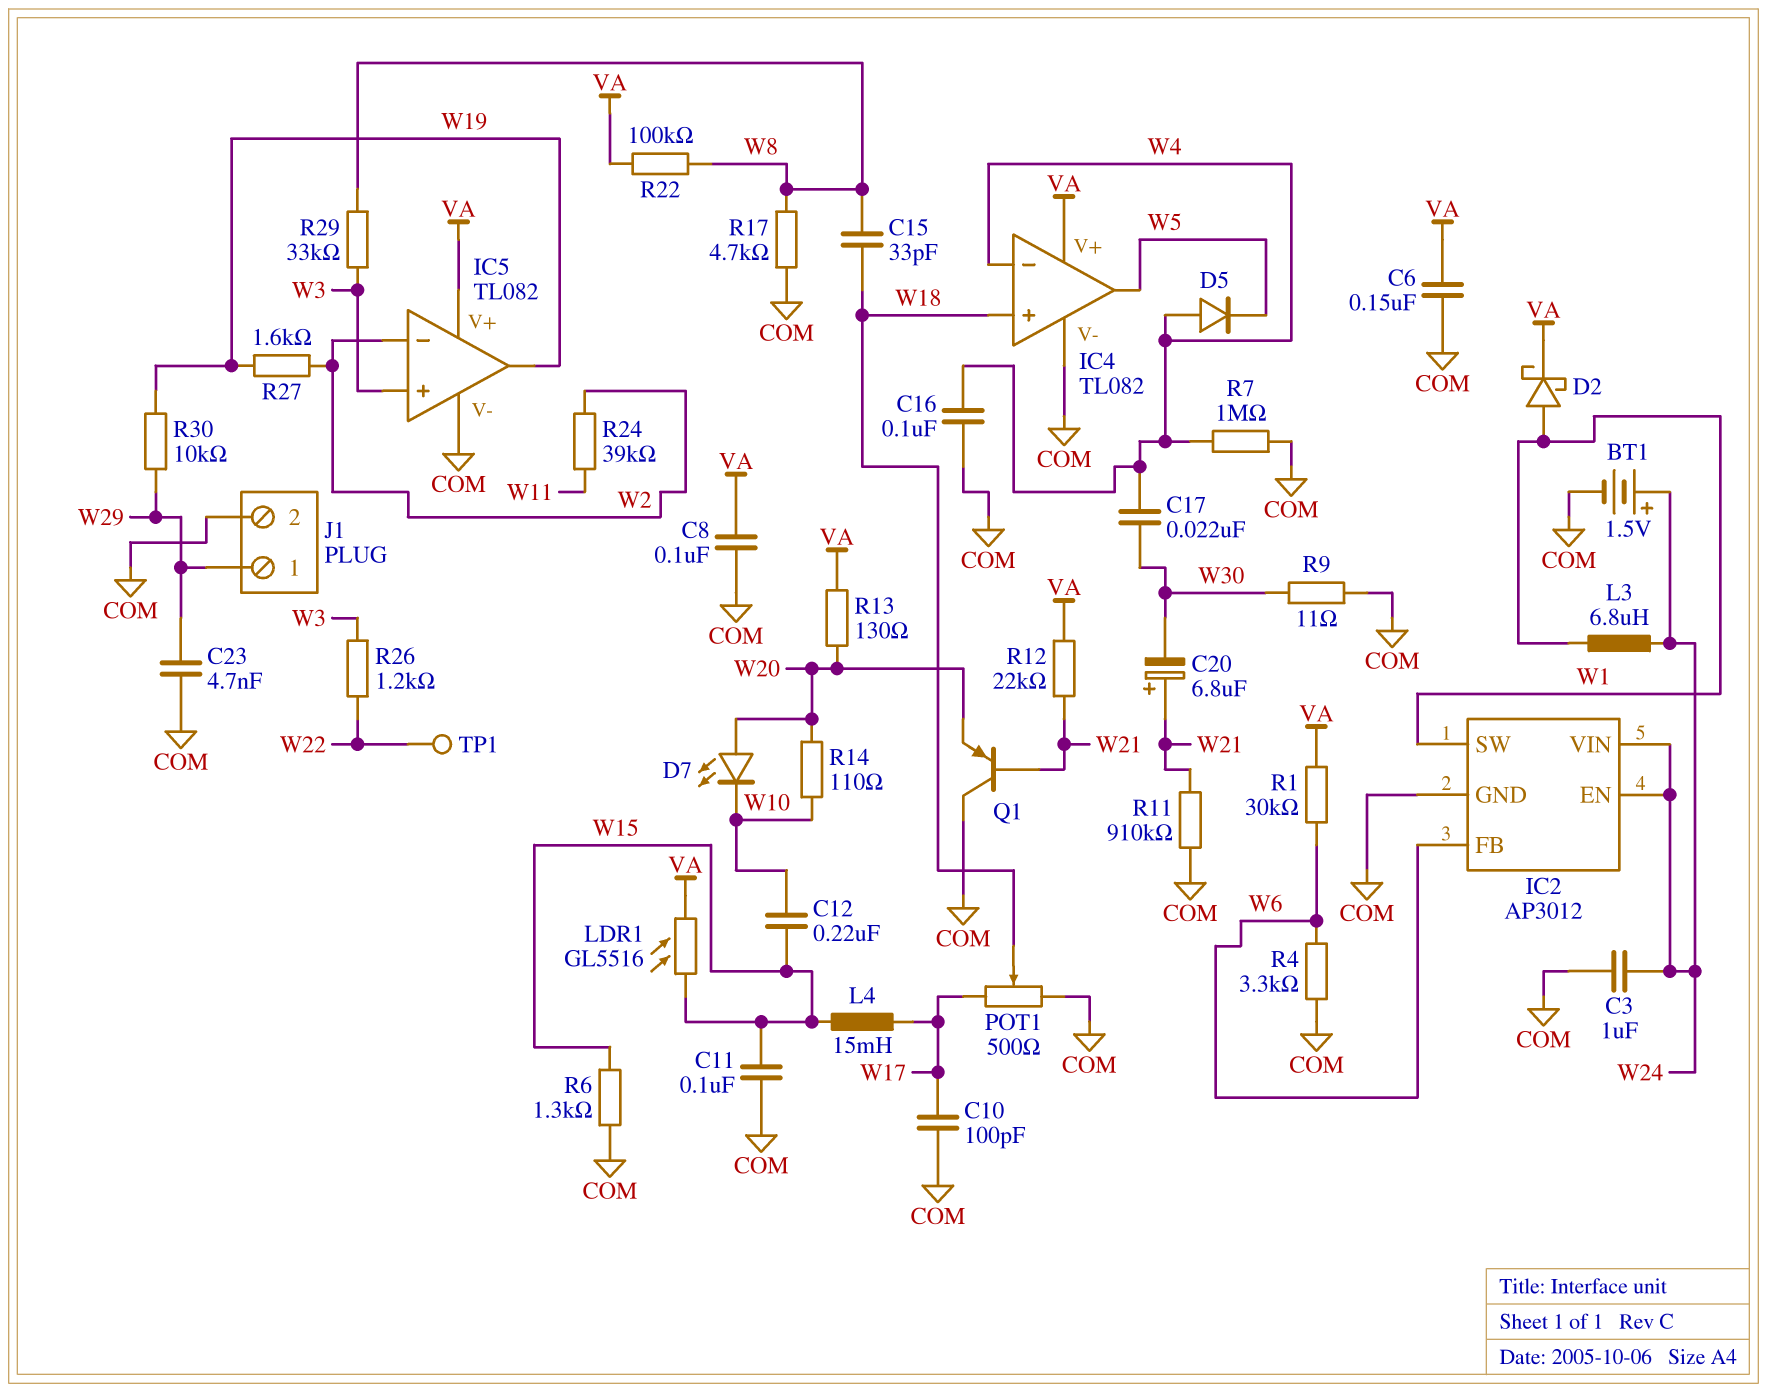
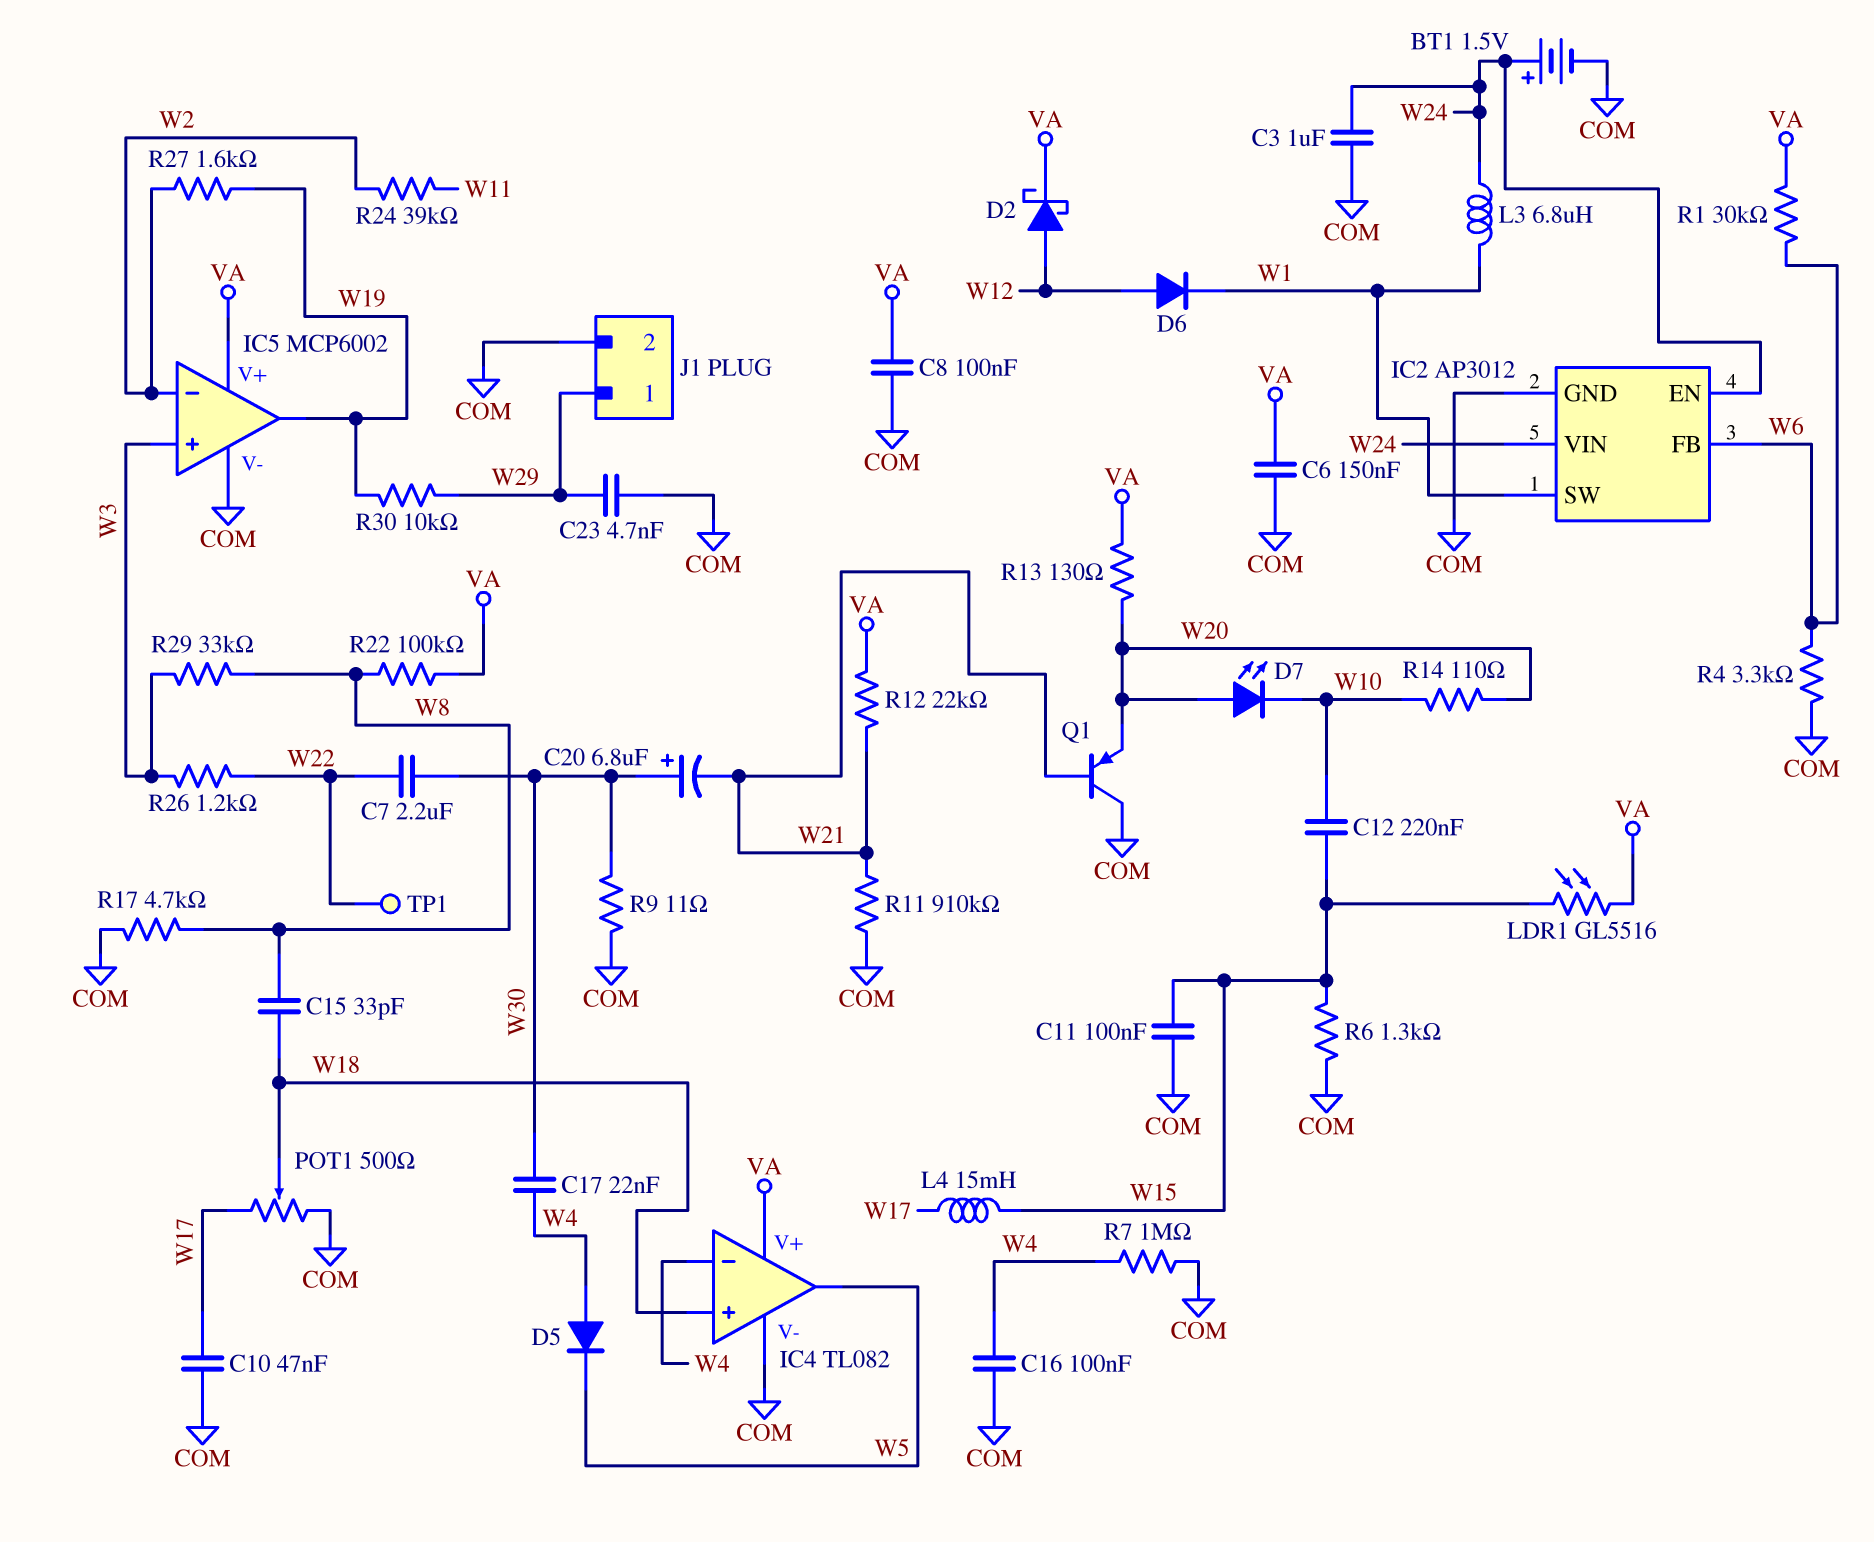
C7: none -> 2.2uF (W22, W30)
C10: 100pF (COM, W17) -> 47nF (COM, W17)
C20: 6.8uF (plus W21, minus W30) -> 6.8uF (plus W30, minus W21)
D2: schottky (A W1, K VA) -> schottky (A W12, K VA)
D6: none -> diode (A W12, K W1)
IC5: TL082 -> MCP6002

